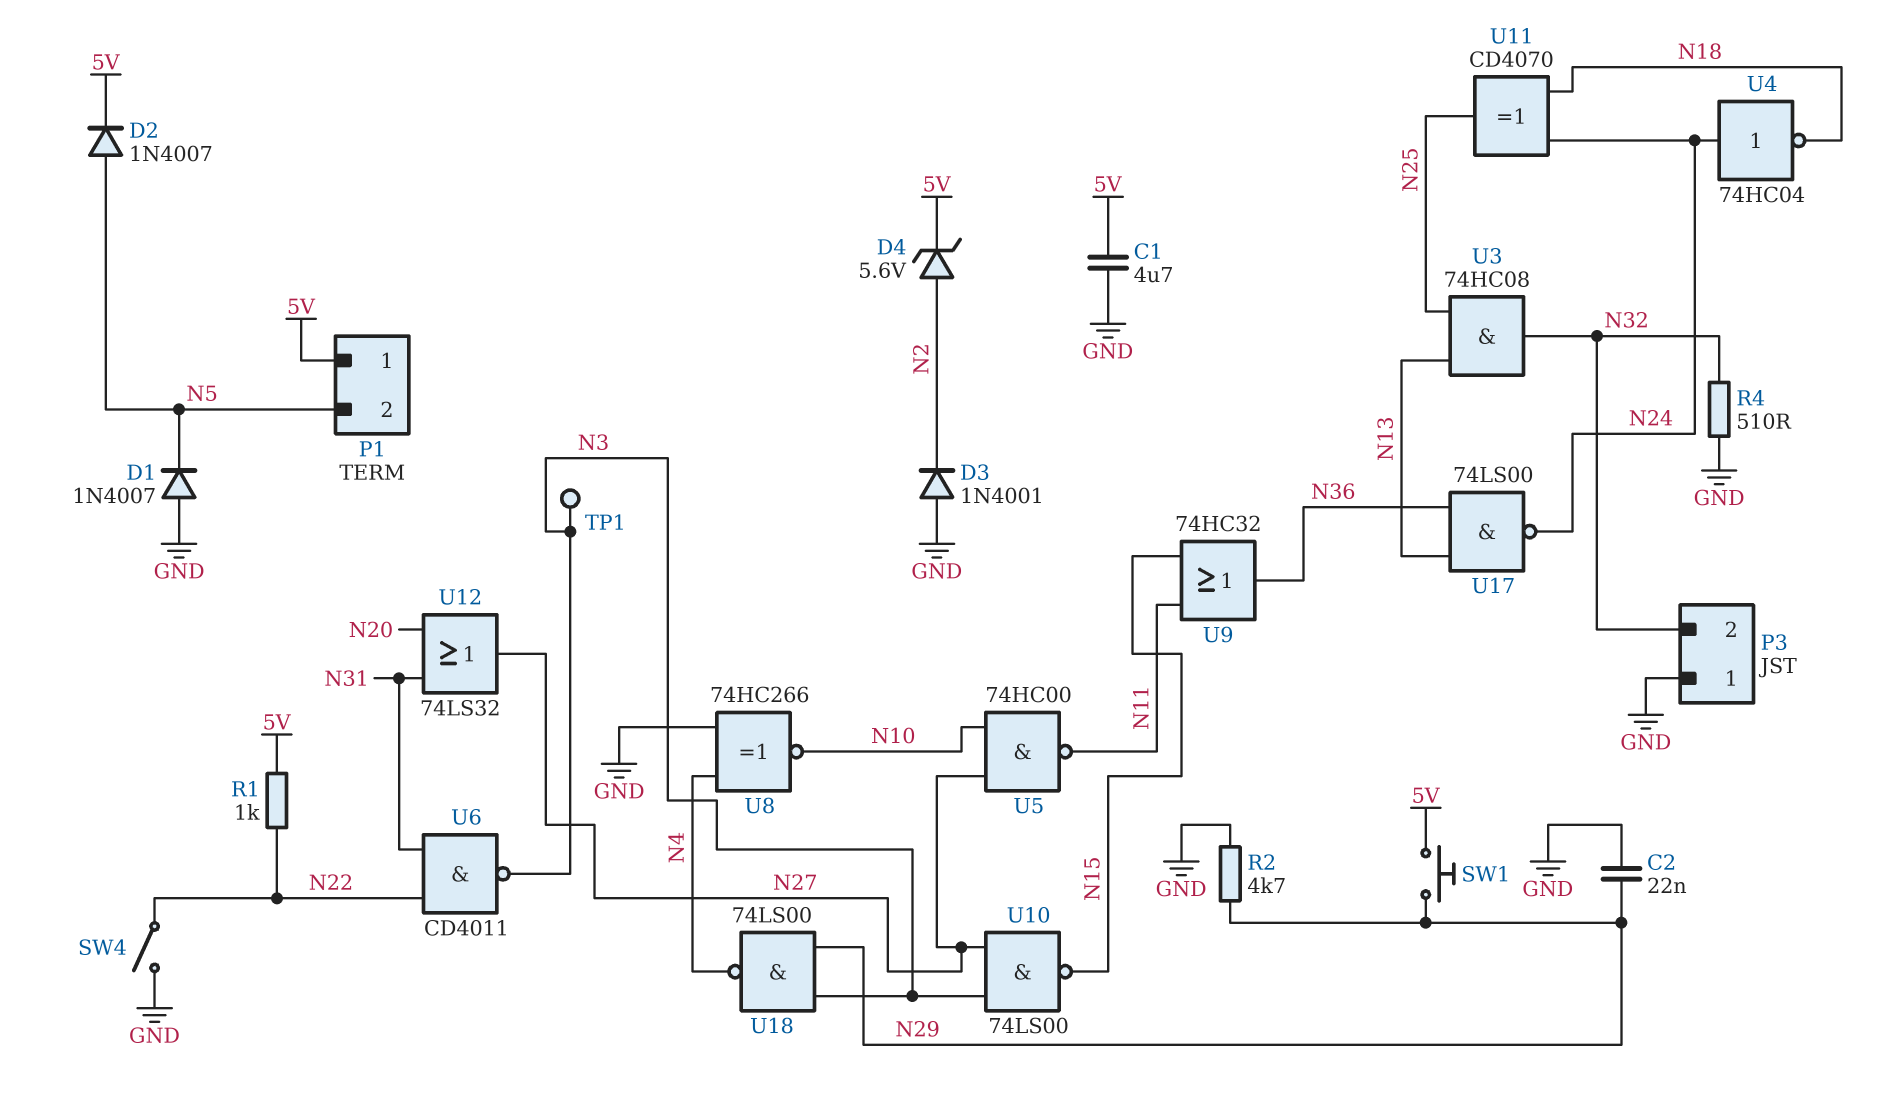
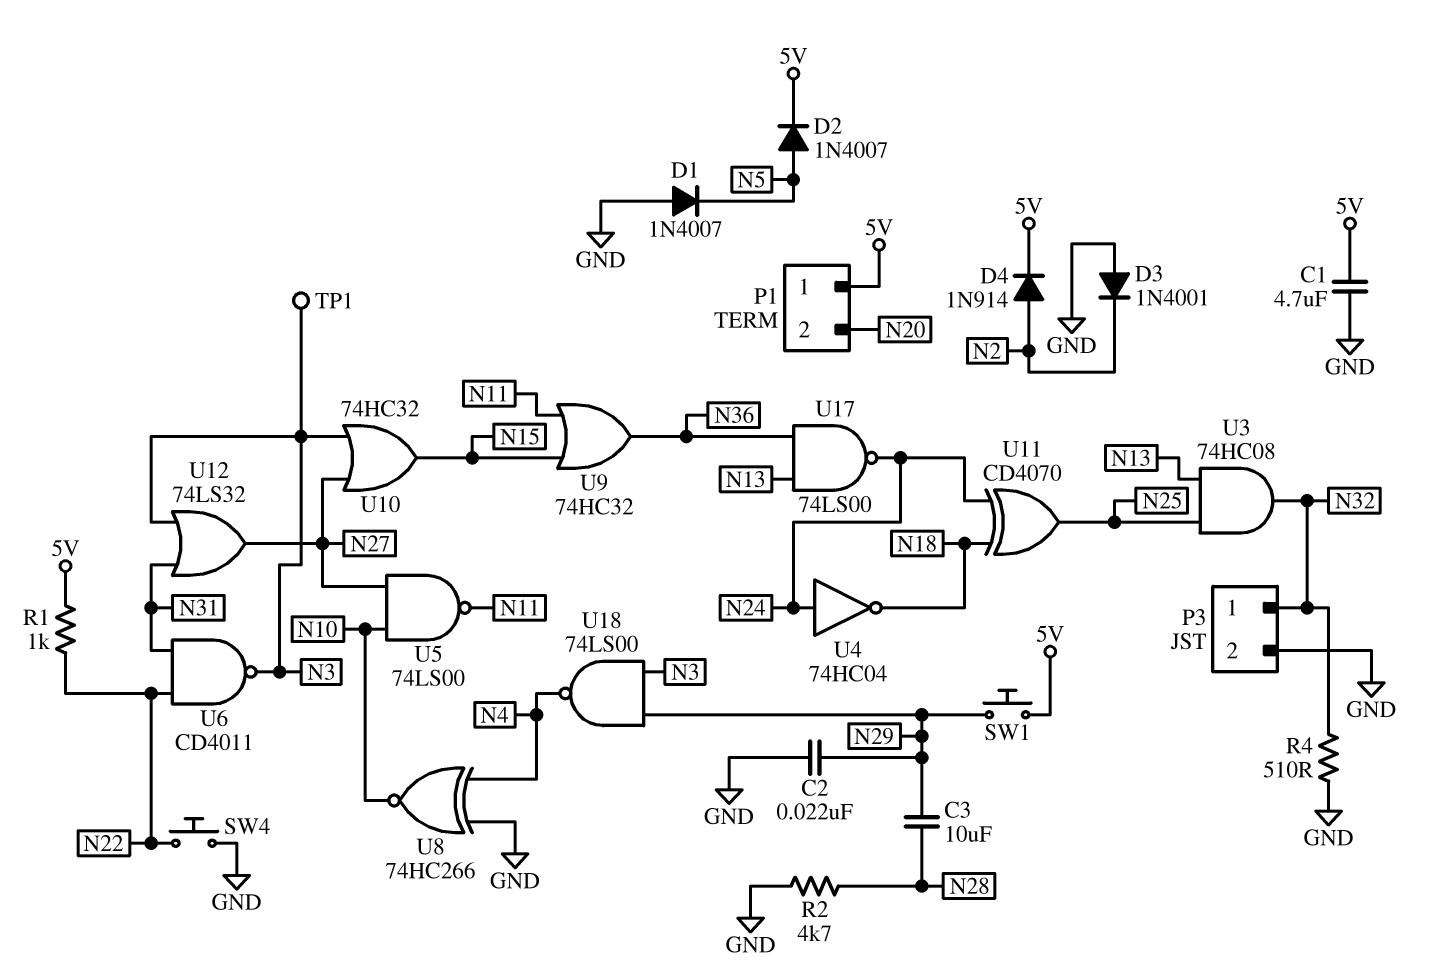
C3: none -> 10uF (N28, N29)
D4: zener 5.6V (A N2, K 5V) -> diode 1N914 (A N2, K 5V)
P1 pin 2: N5 -> N20
P3 pin 1: GND -> N32
P3 pin 2: N32 -> GND
R2: 4.7k (GND, N29) -> 4.7k (GND, N28)
SW4: switch (GND, N22) -> button (GND, N22)
U5: NAND 74HC00 (in N10, in N27, out N11) -> NAND 74LS00 (in N10, in N27, out N11)
U10: NAND 74LS00 (in N3, in N27, out N15) -> OR 74HC32 (in N3, in N27, out N15)
U12: OR 74LS32 (in N20, in N31, out N27) -> OR 74LS32 (in N3, in N31, out N27)

